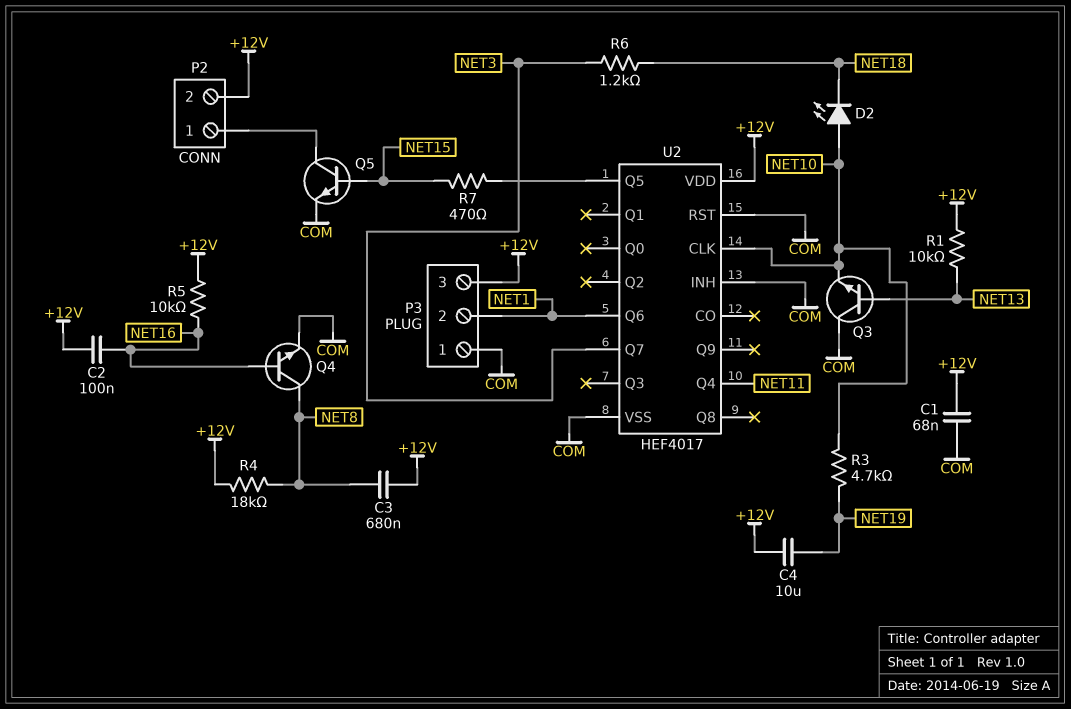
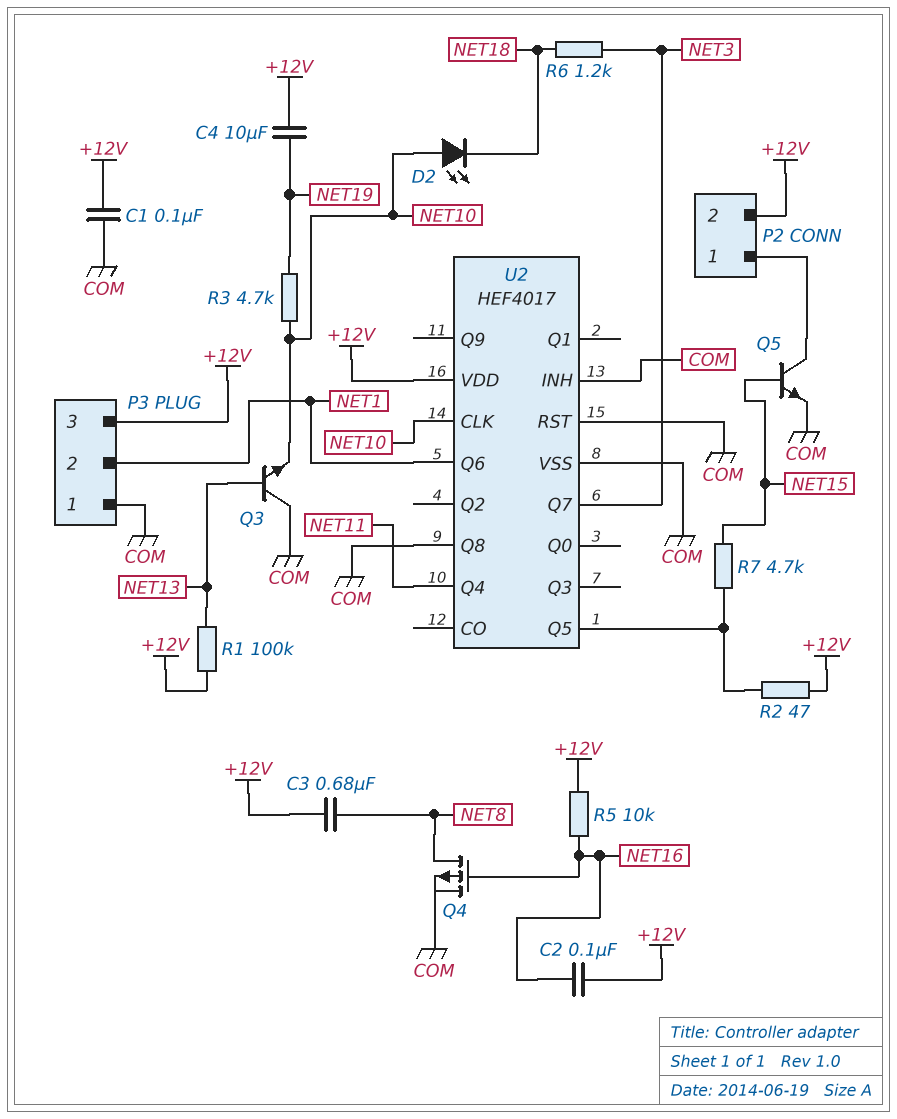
C1: 68nF (+12V, COM) -> 100nF (+12V, COM)
Q4: NPN (B NET16, C NET8, E COM) -> PMOS (G NET16, D NET8, S COM)
R1: 10k (+12V, NET13) -> 100k (+12V, NET13)
R2: none -> 47 (+12V, U2/Q5)
R4: 18k (+12V, NET8) -> none
R7: 470 (NET15, U2/Q5) -> 4.7k (NET15, U2/Q5)
U2 pin Q8: none -> COM

